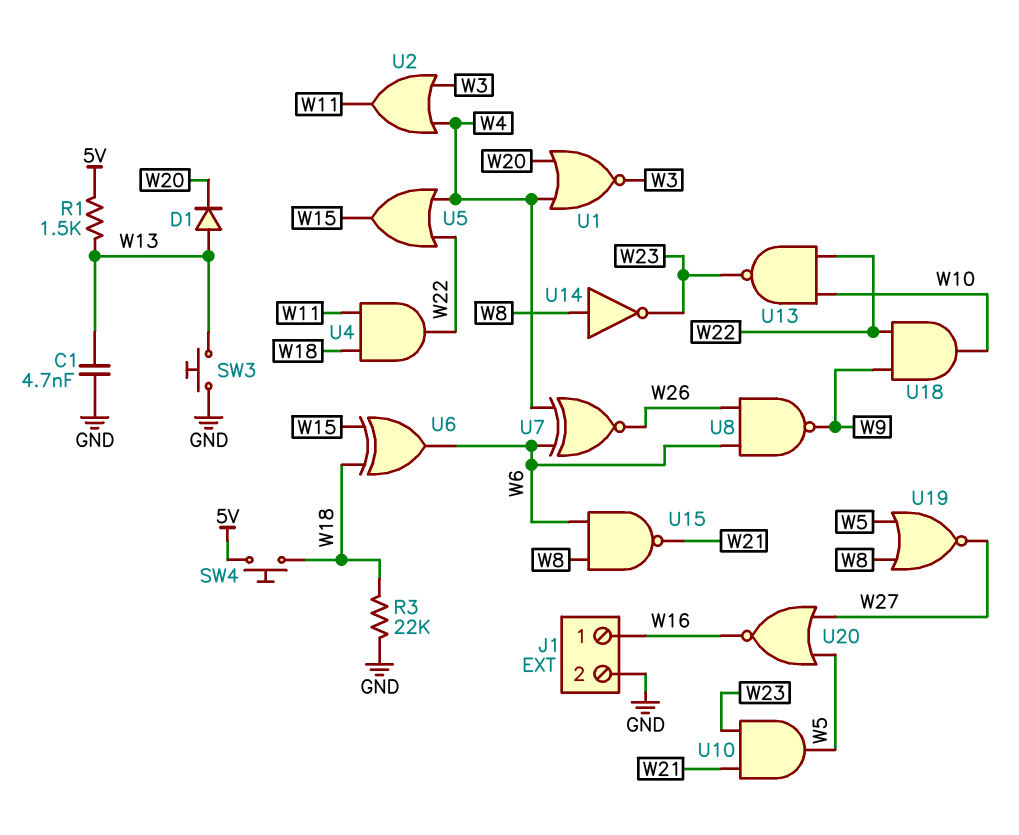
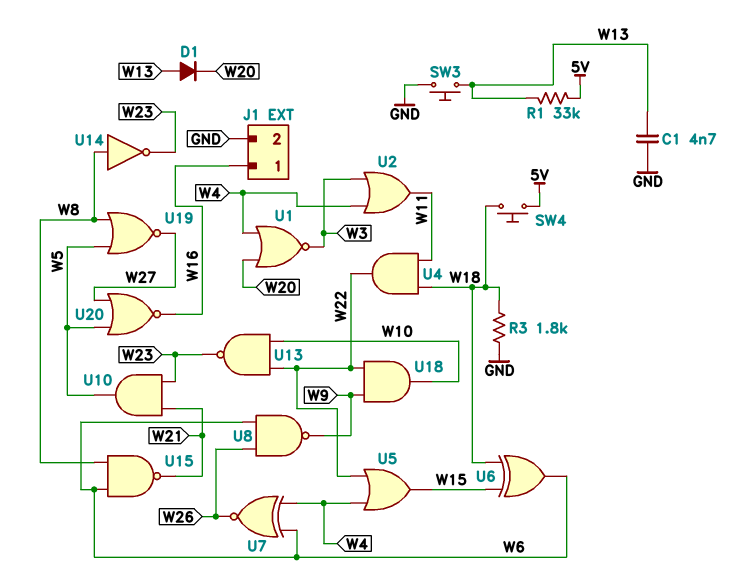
R1: 1.5k (5V, W13) -> 33k (5V, W13)
R3: 22k (GND, W18) -> 1.8k (GND, W18)

